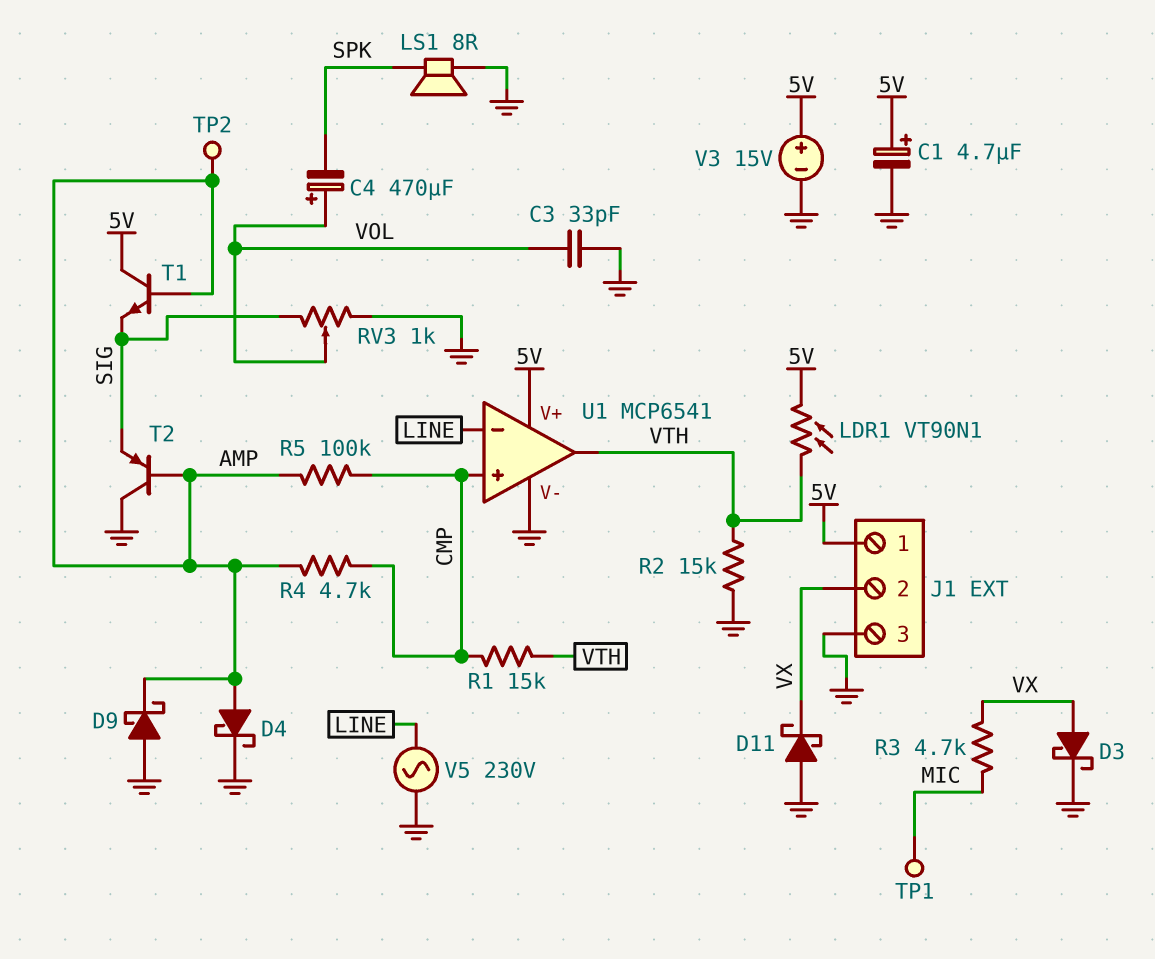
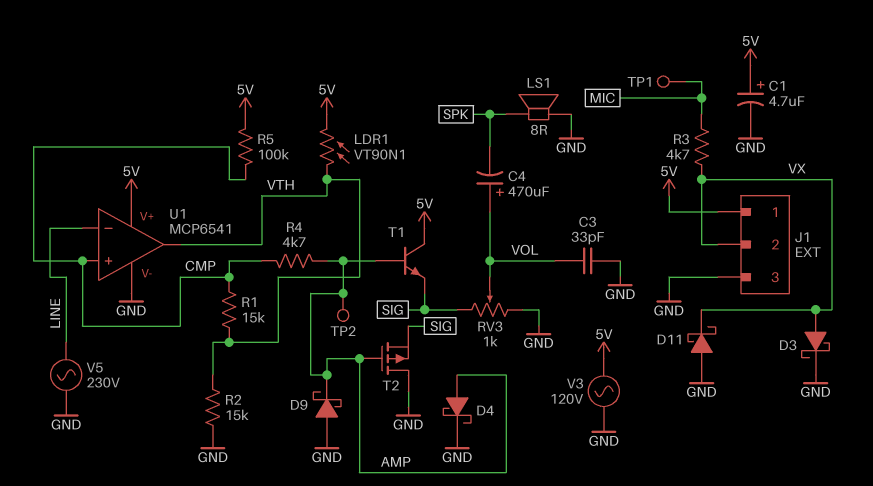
R5: 100k (AMP, CMP) -> 100k (5V, CMP)
T2: PNP (B AMP, C GND, E SIG) -> PMOS (G AMP, D GND, S SIG)
V3: 15V (plus 5V, minus GND) -> AC 120V (5V, GND)

